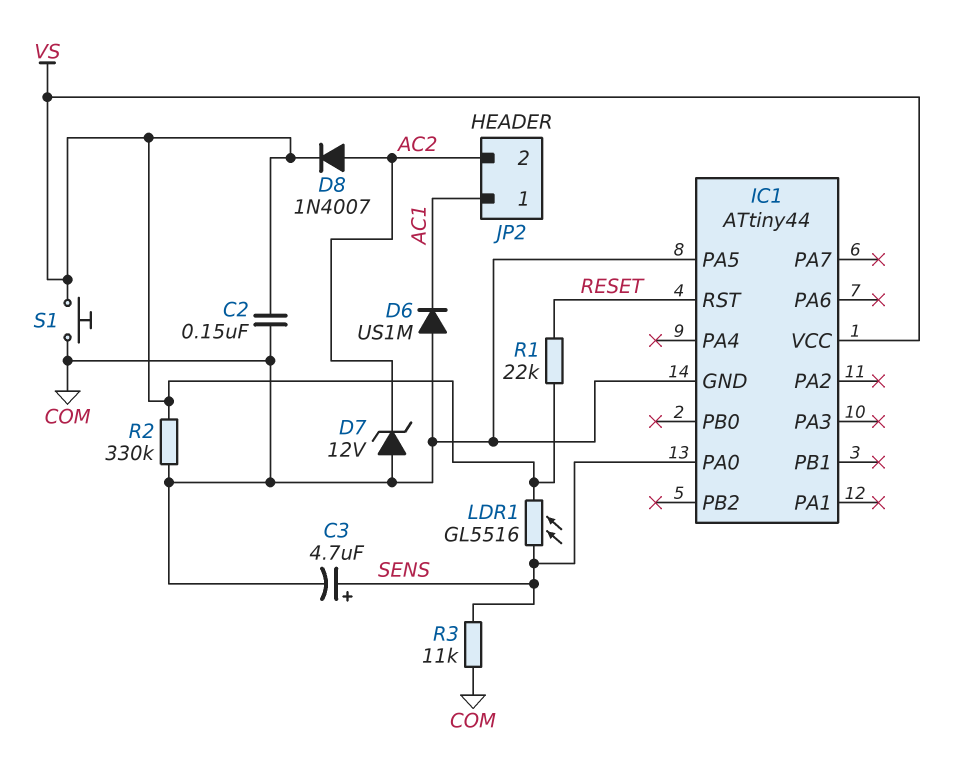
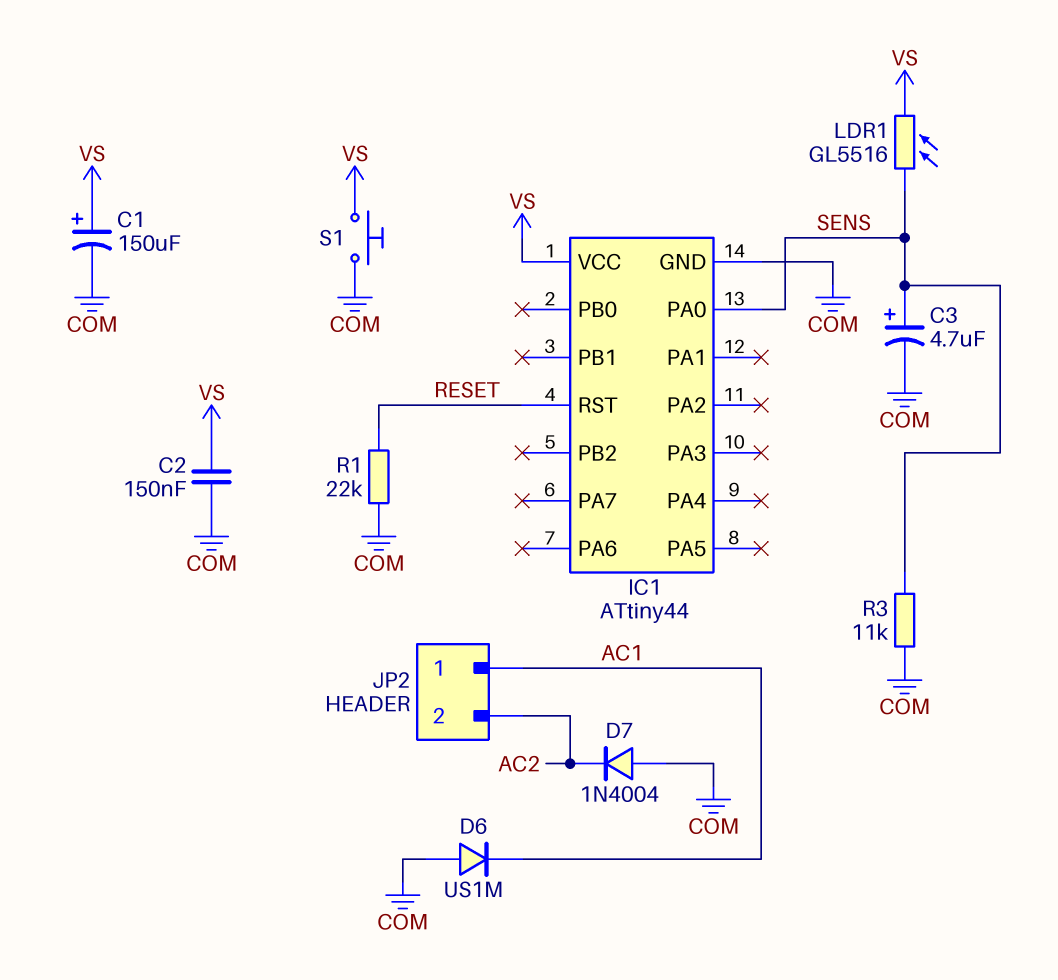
C1: none -> 150uF (plus VS, minus COM)
D7: zener 12V (A COM, K AC2) -> diode 1N4004 (A COM, K AC2)
D8: diode 1N4007 (A AC2, K VS) -> none
IC1 pin PA5: COM -> none
R1: 22k (RESET, VS) -> 22k (COM, RESET)
R2: 330k (COM, VS) -> none

